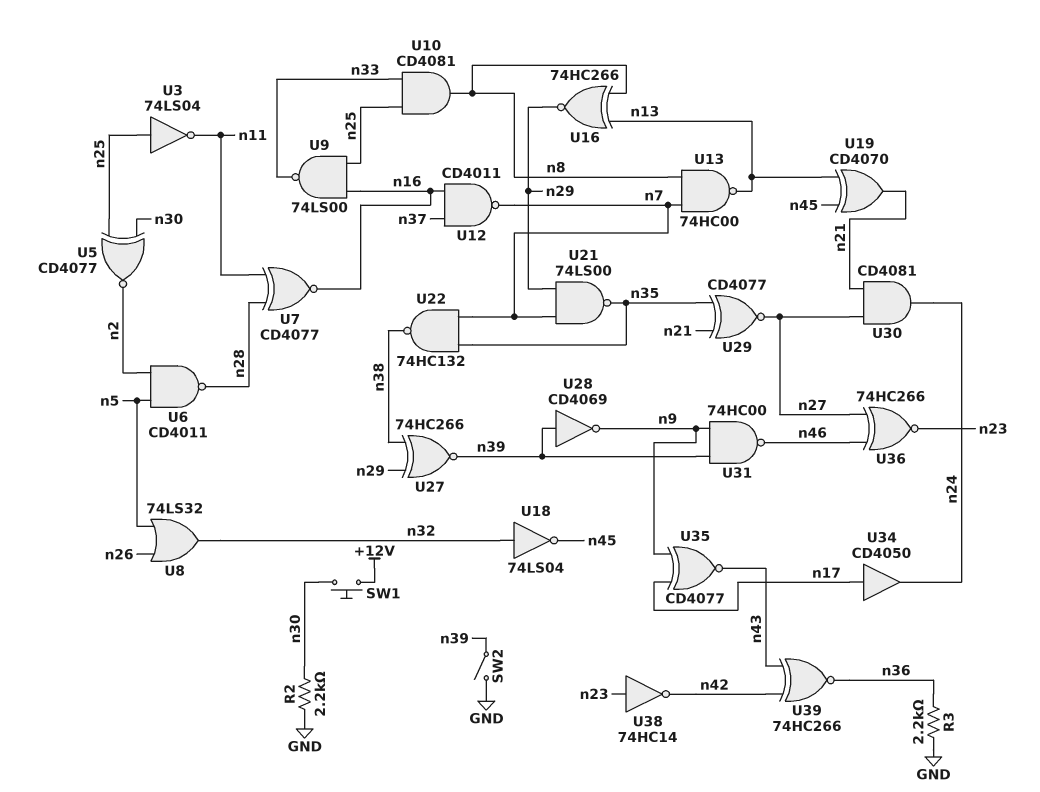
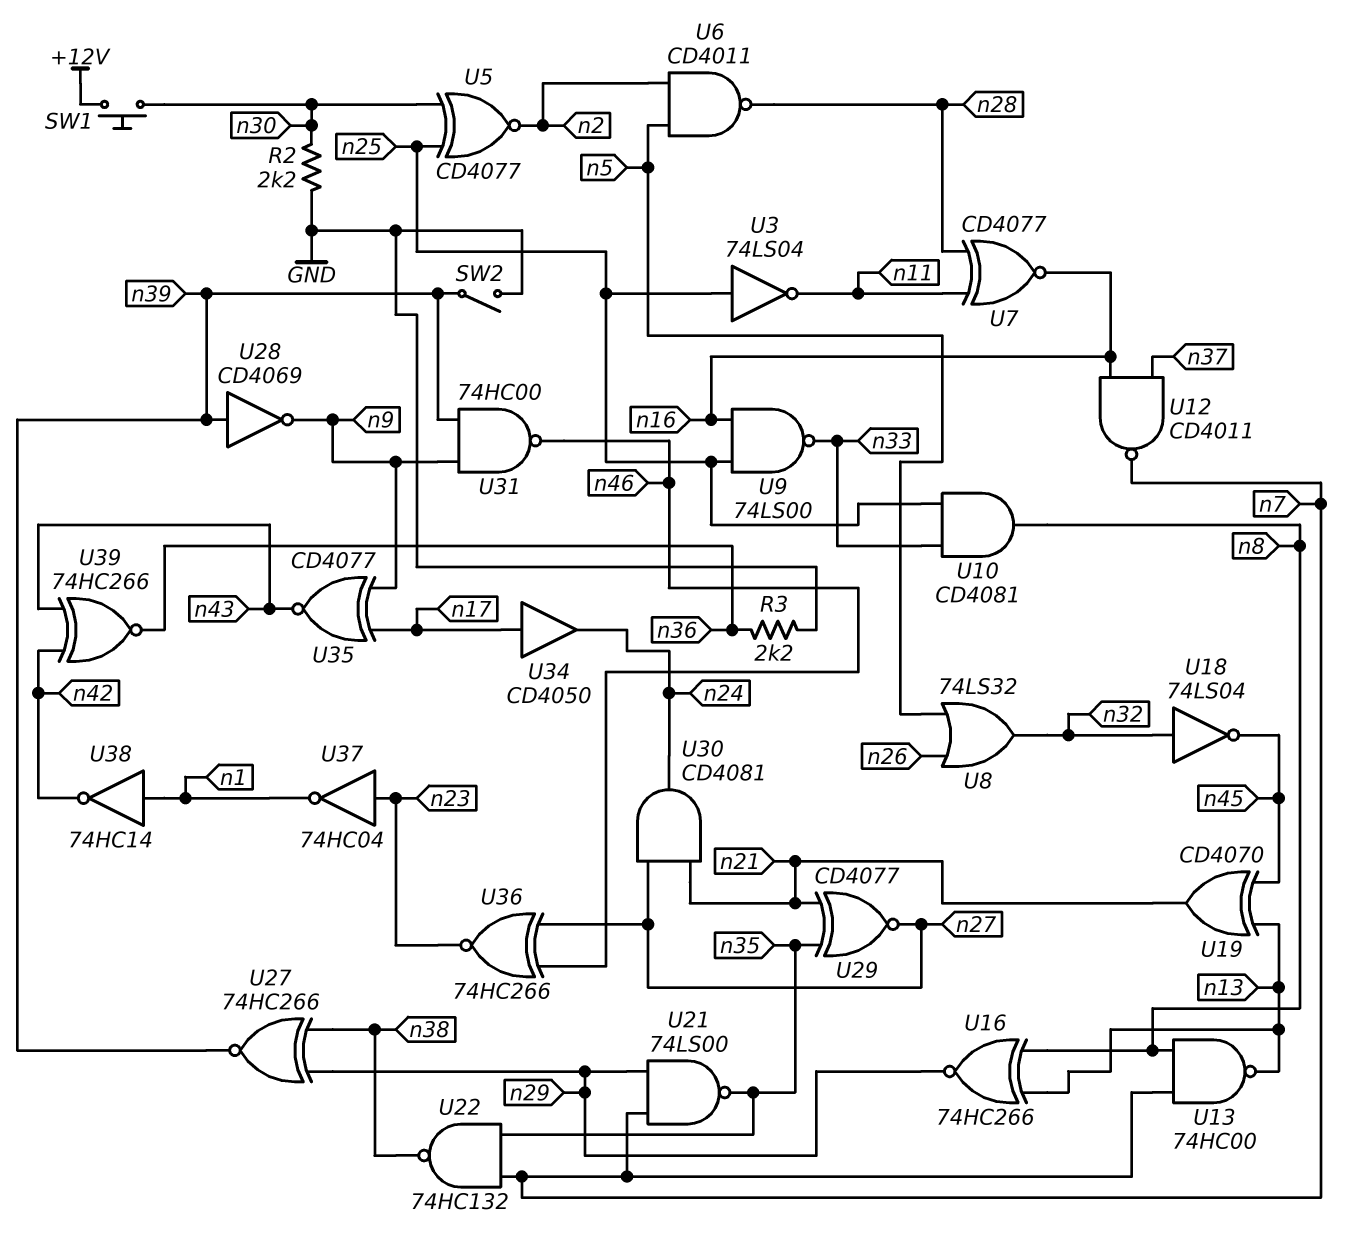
U37: none -> NOT 74HC04 (in n23, out n1)
U38: NOT 74HC14 (in n23, out n42) -> NOT 74HC14 (in n1, out n42)

